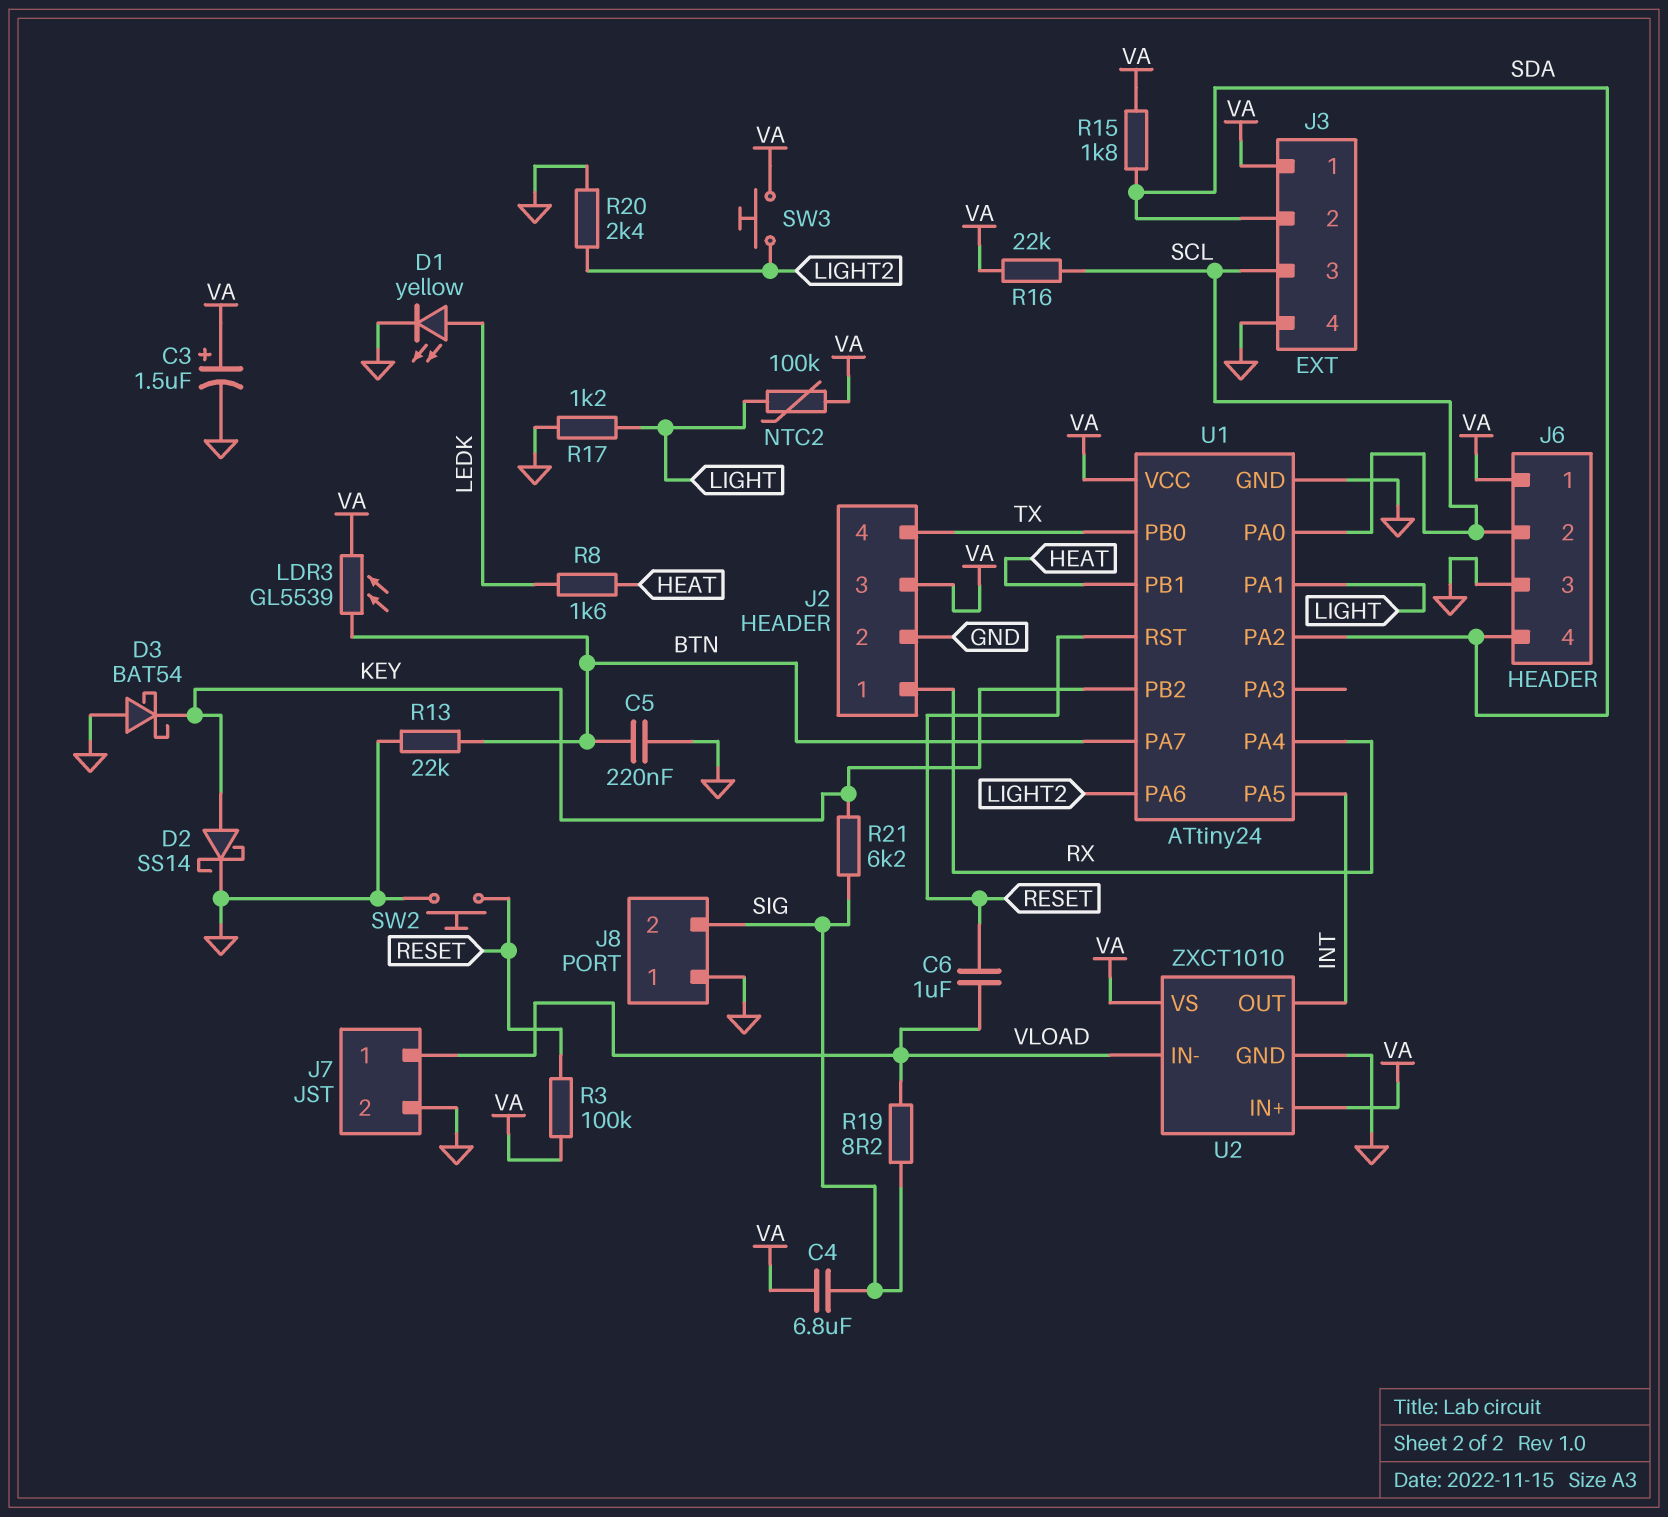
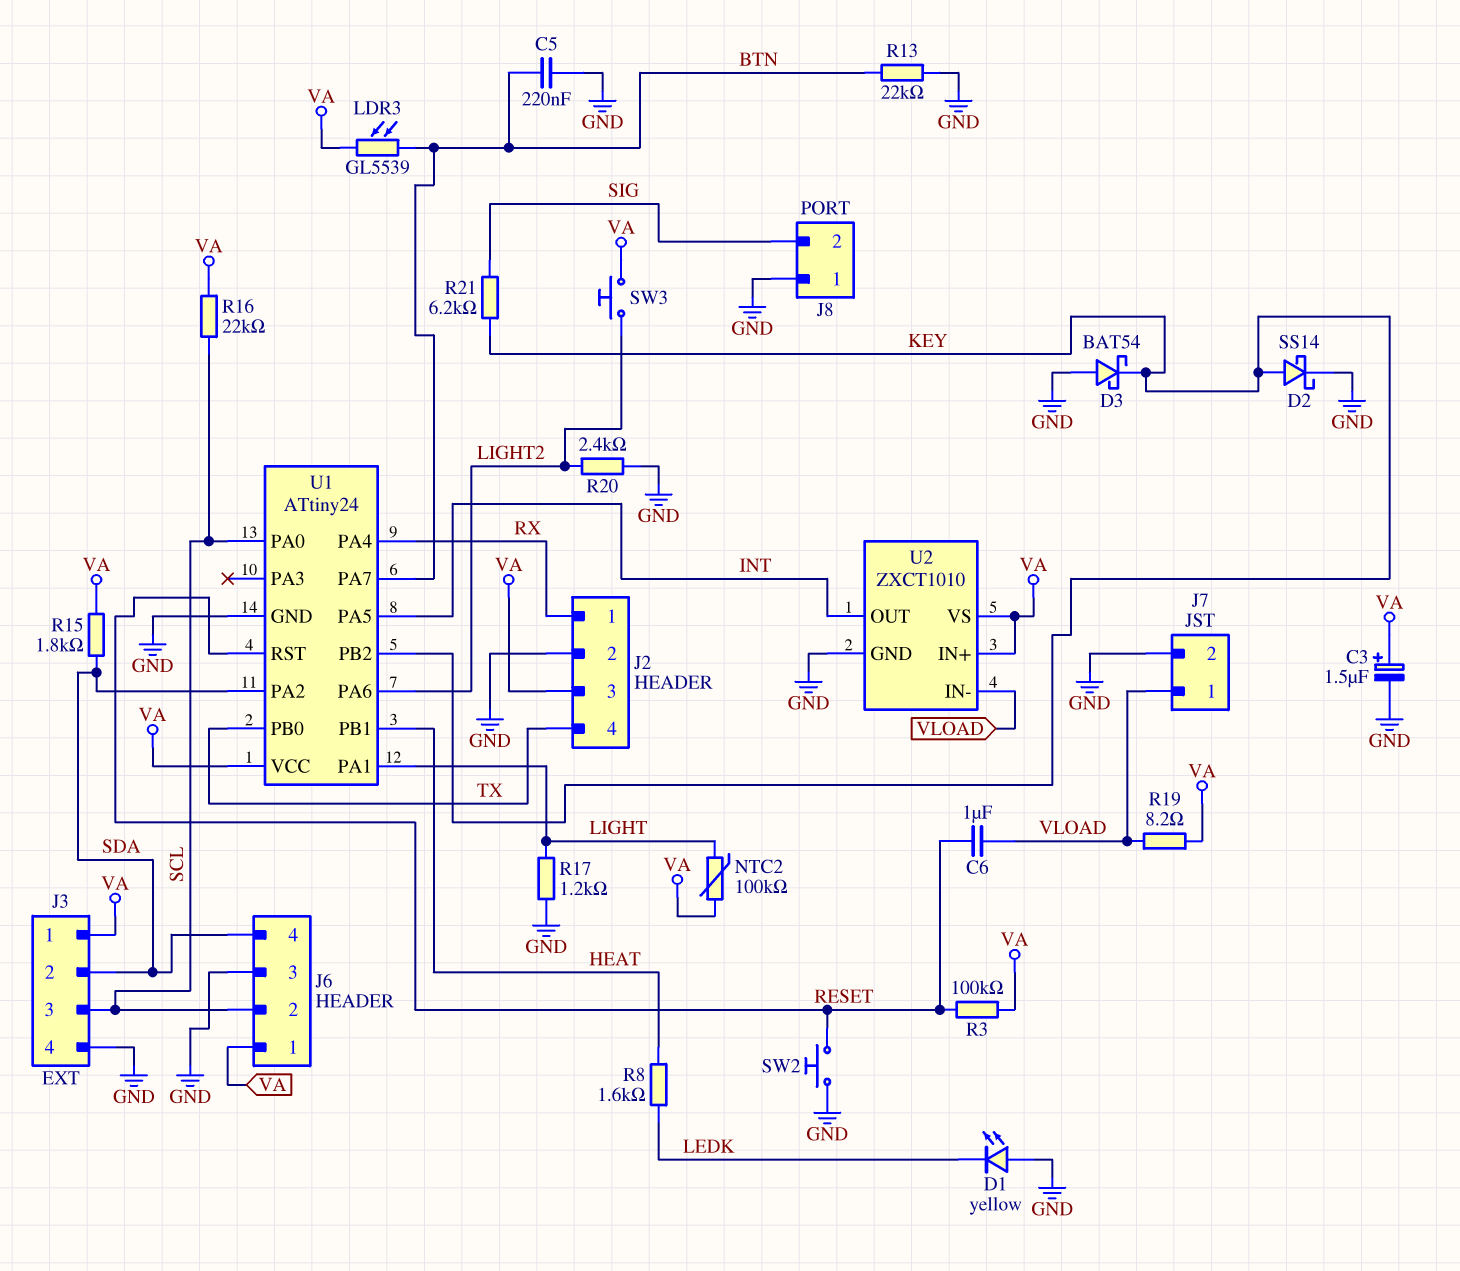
C4: 6.8uF (SIG, VA) -> none
D1: LED yellow (A LEDK, K GND) -> LED yellow (A GND, K LEDK)
R19: 8.2 (SIG, VLOAD) -> 8.2 (VA, VLOAD)

